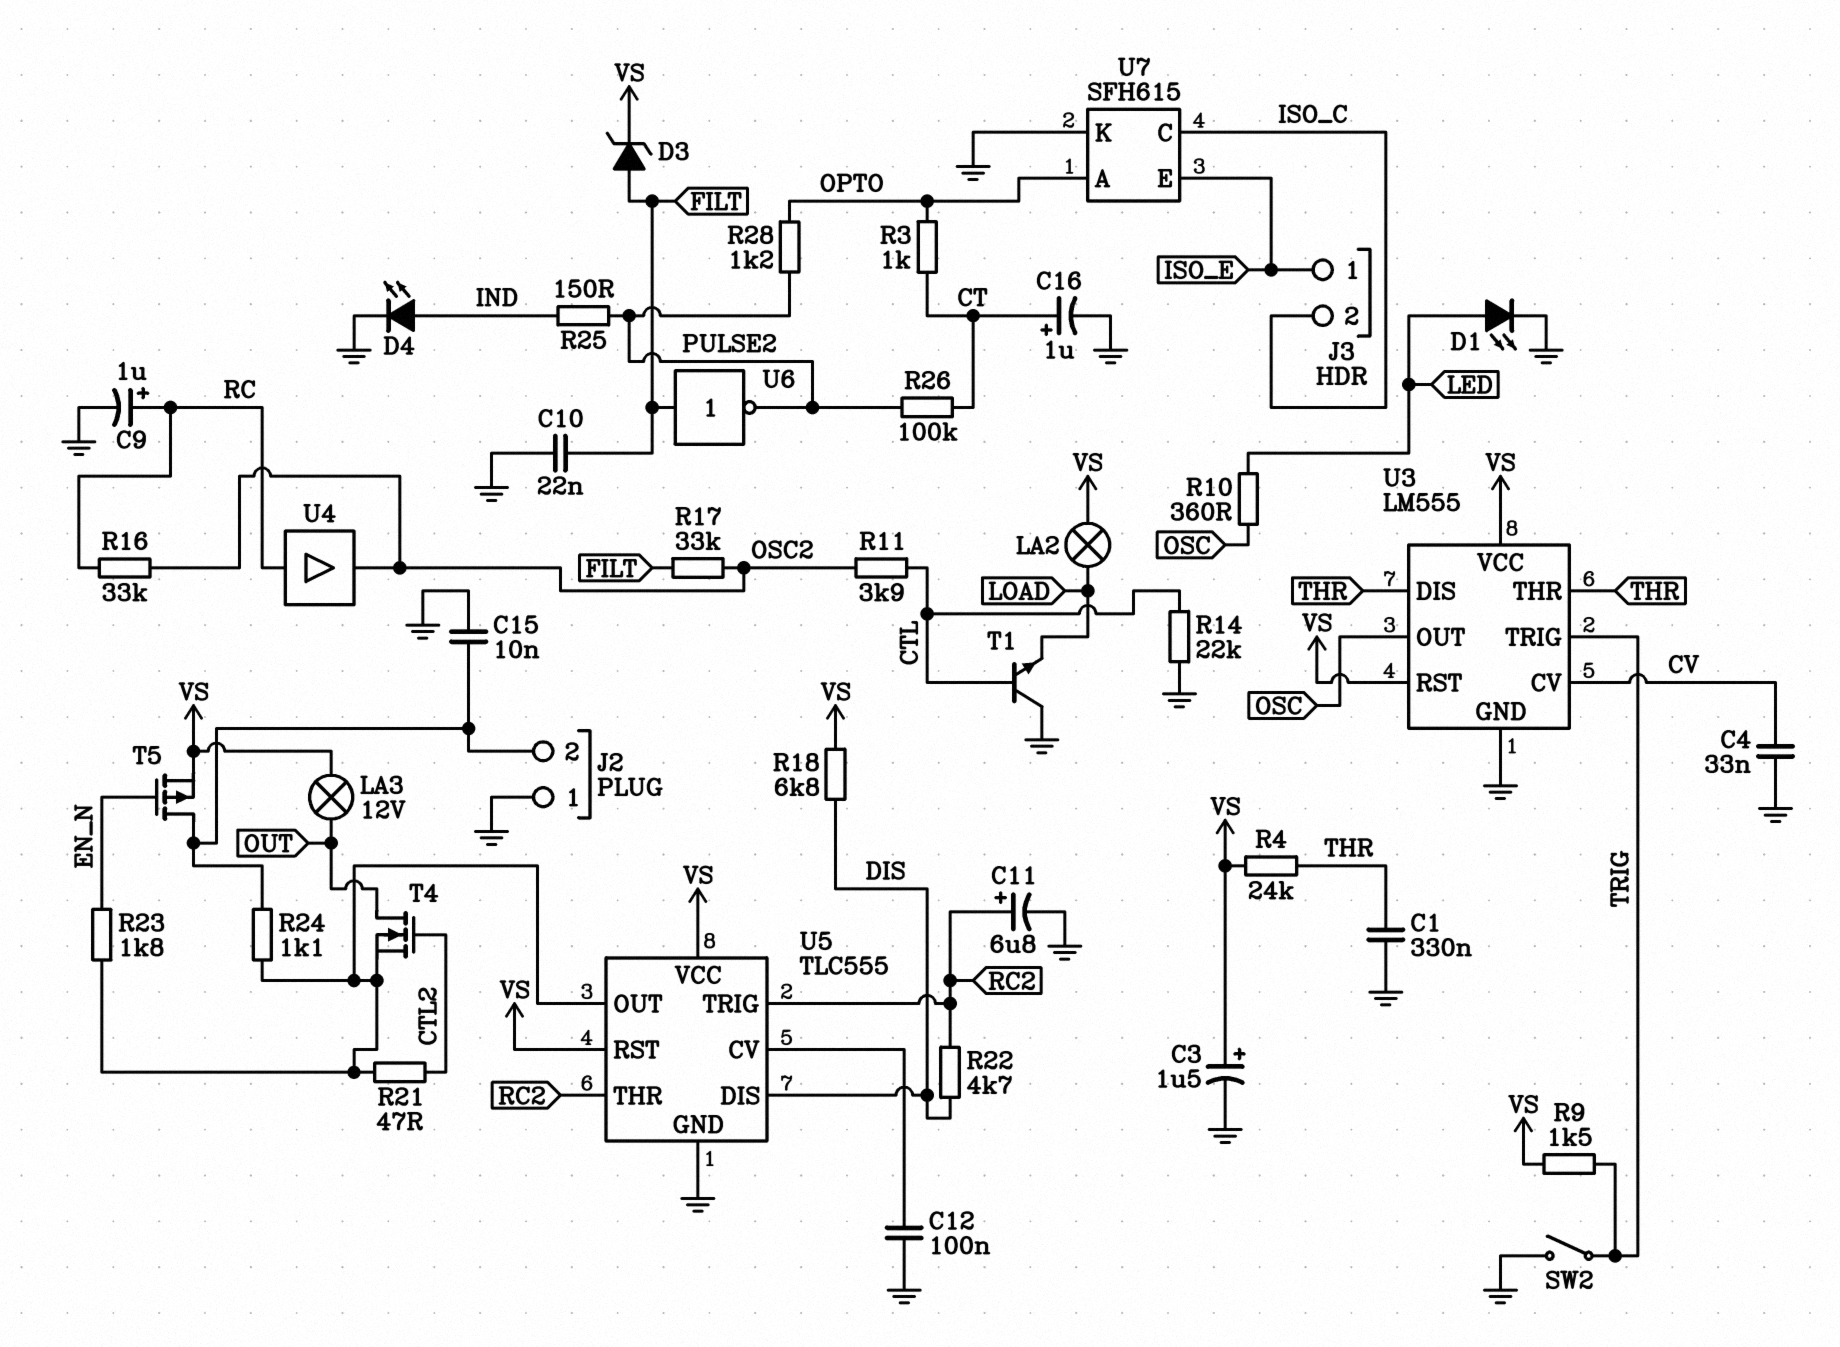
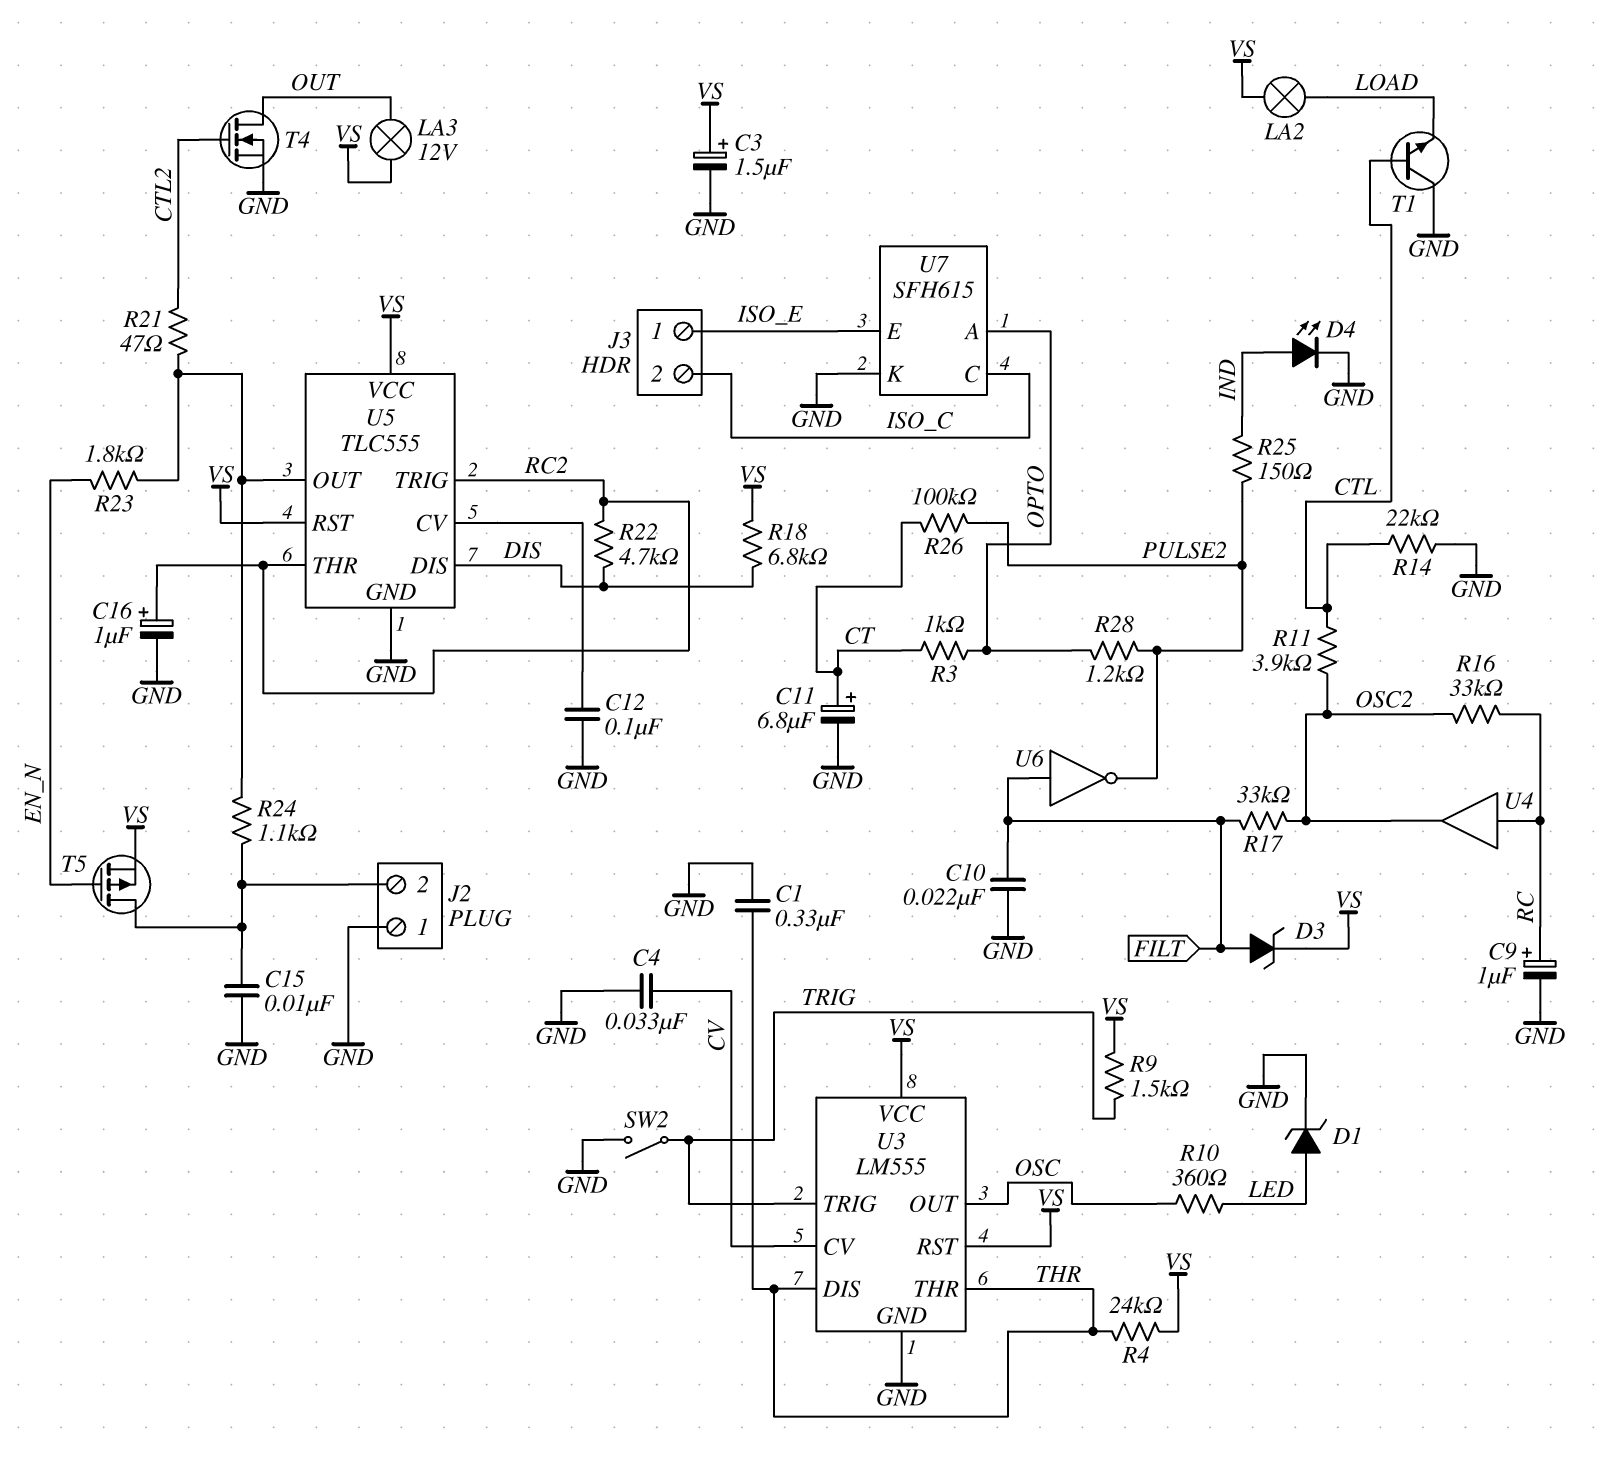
C11: 6.8uF (plus RC2, minus GND) -> 6.8uF (plus CT, minus GND)
C16: 1uF (plus CT, minus GND) -> 1uF (plus RC2, minus GND)
D1: LED (A LED, K GND) -> zener (A LED, K GND)
T4: NMOS (G CTL2, D OUT, S U5/OUT) -> NMOS (G CTL2, D OUT, S GND)

